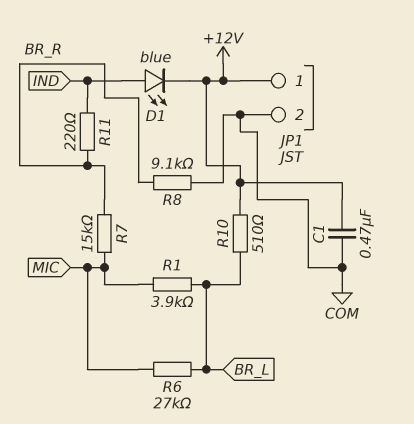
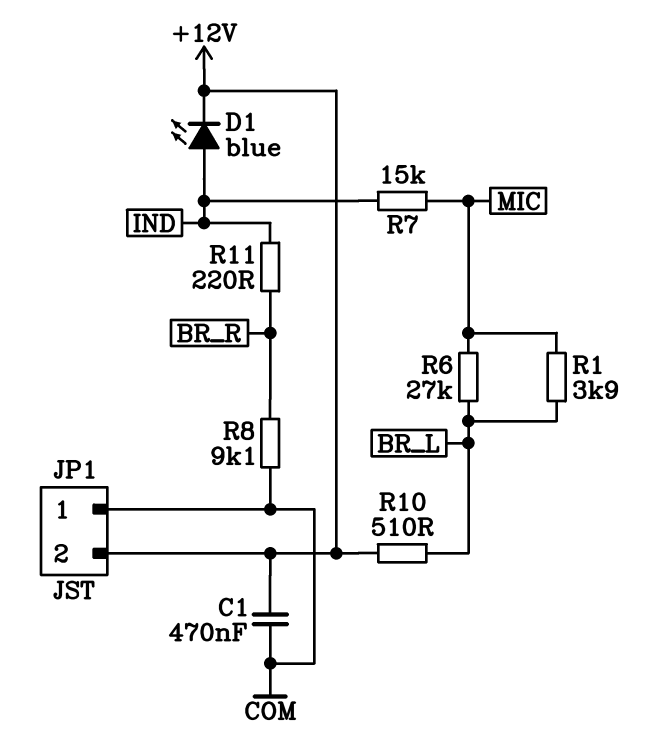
JP1 pin 1: +12V -> COM
JP1 pin 2: COM -> +12V
R7: 15k (BR_R, MIC) -> 15k (IND, MIC)

